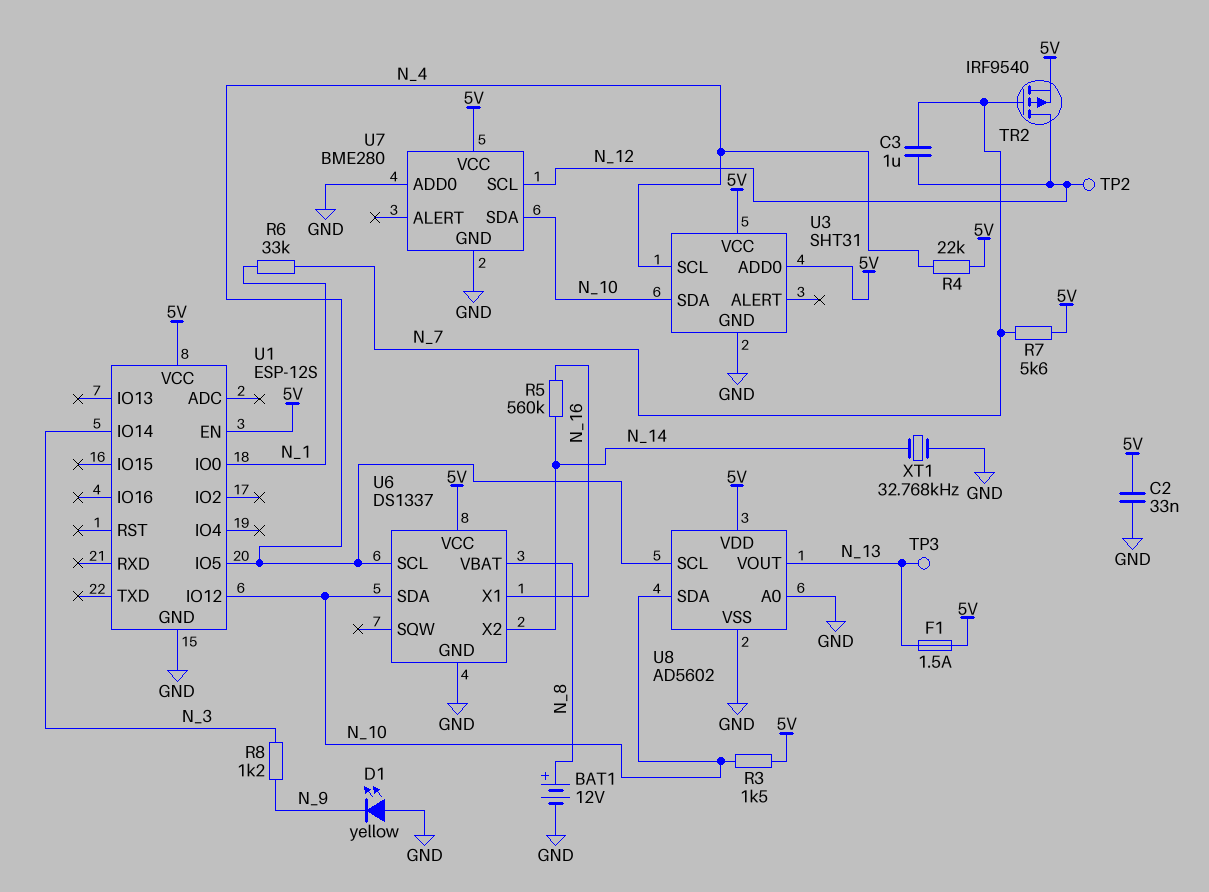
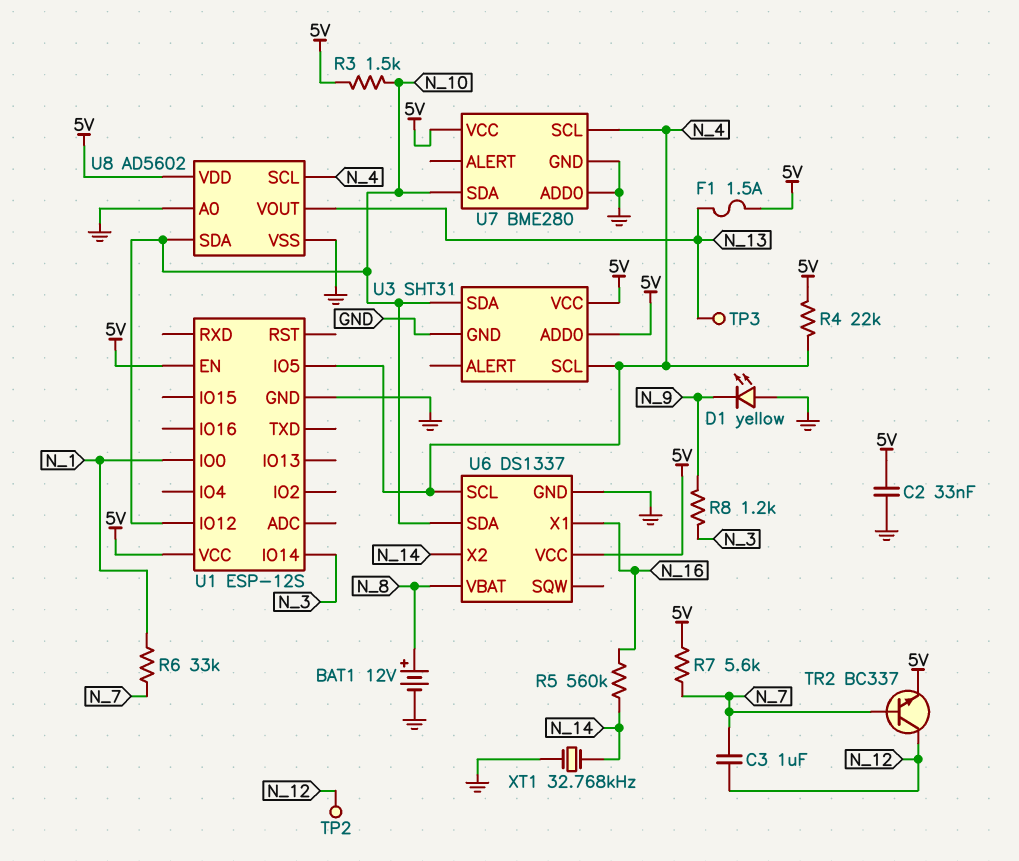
TR2: PMOS IRF9540 (G N_7, D N_12, S 5V) -> NPN BC337 (B N_7, C N_12, E 5V)
U7 pin SCL: N_12 -> N_4

